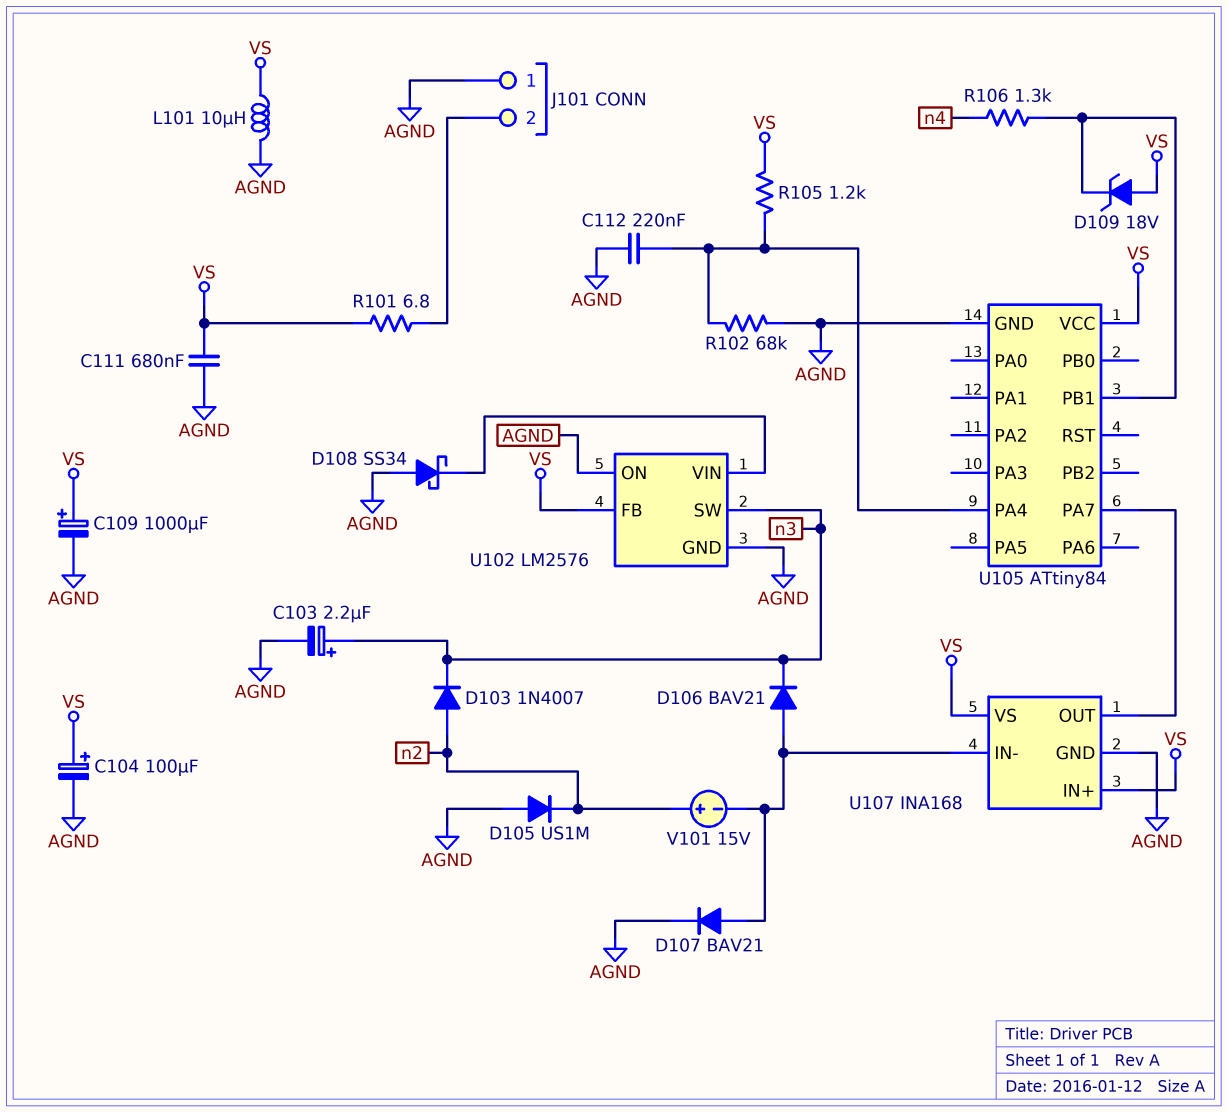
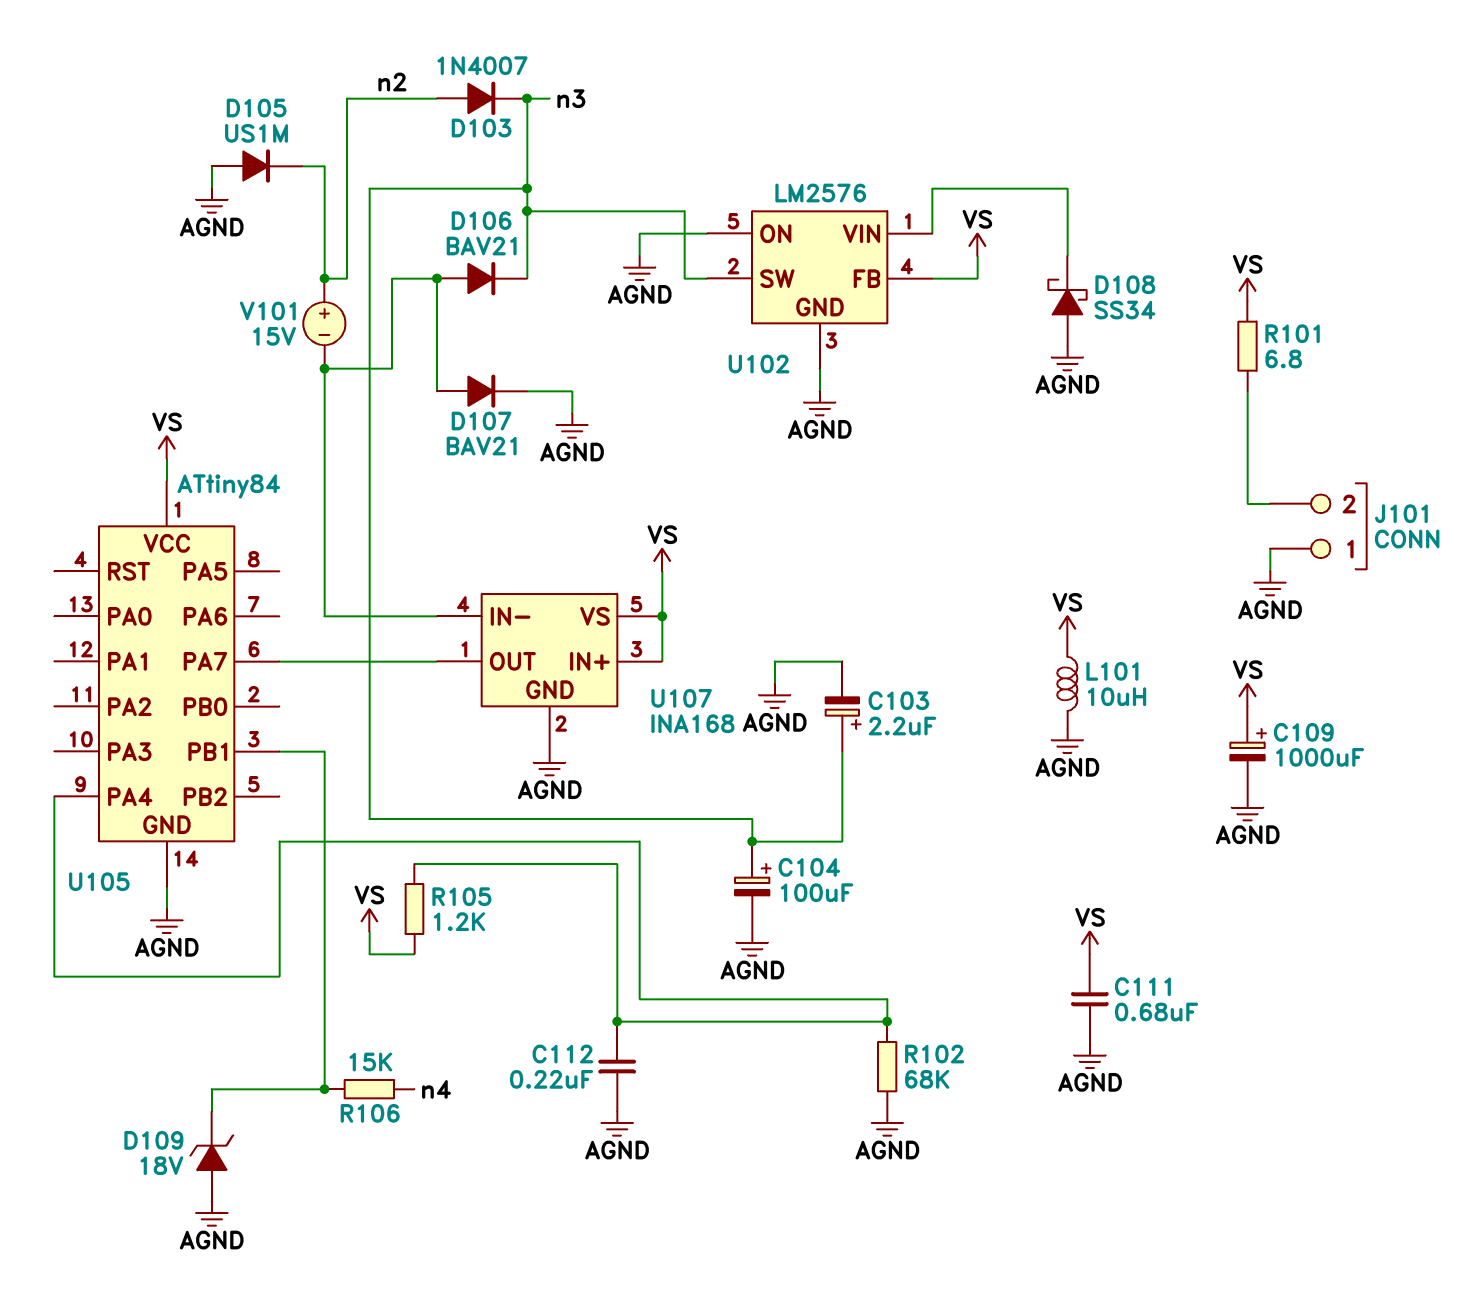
C104: 100uF (plus VS, minus AGND) -> 100uF (plus n3, minus AGND)
D109: zener 18V (A VS, K U105/PB1) -> zener 18V (A AGND, K U105/PB1)
R106: 1.3k (U105/PB1, n4) -> 15k (U105/PB1, n4)

